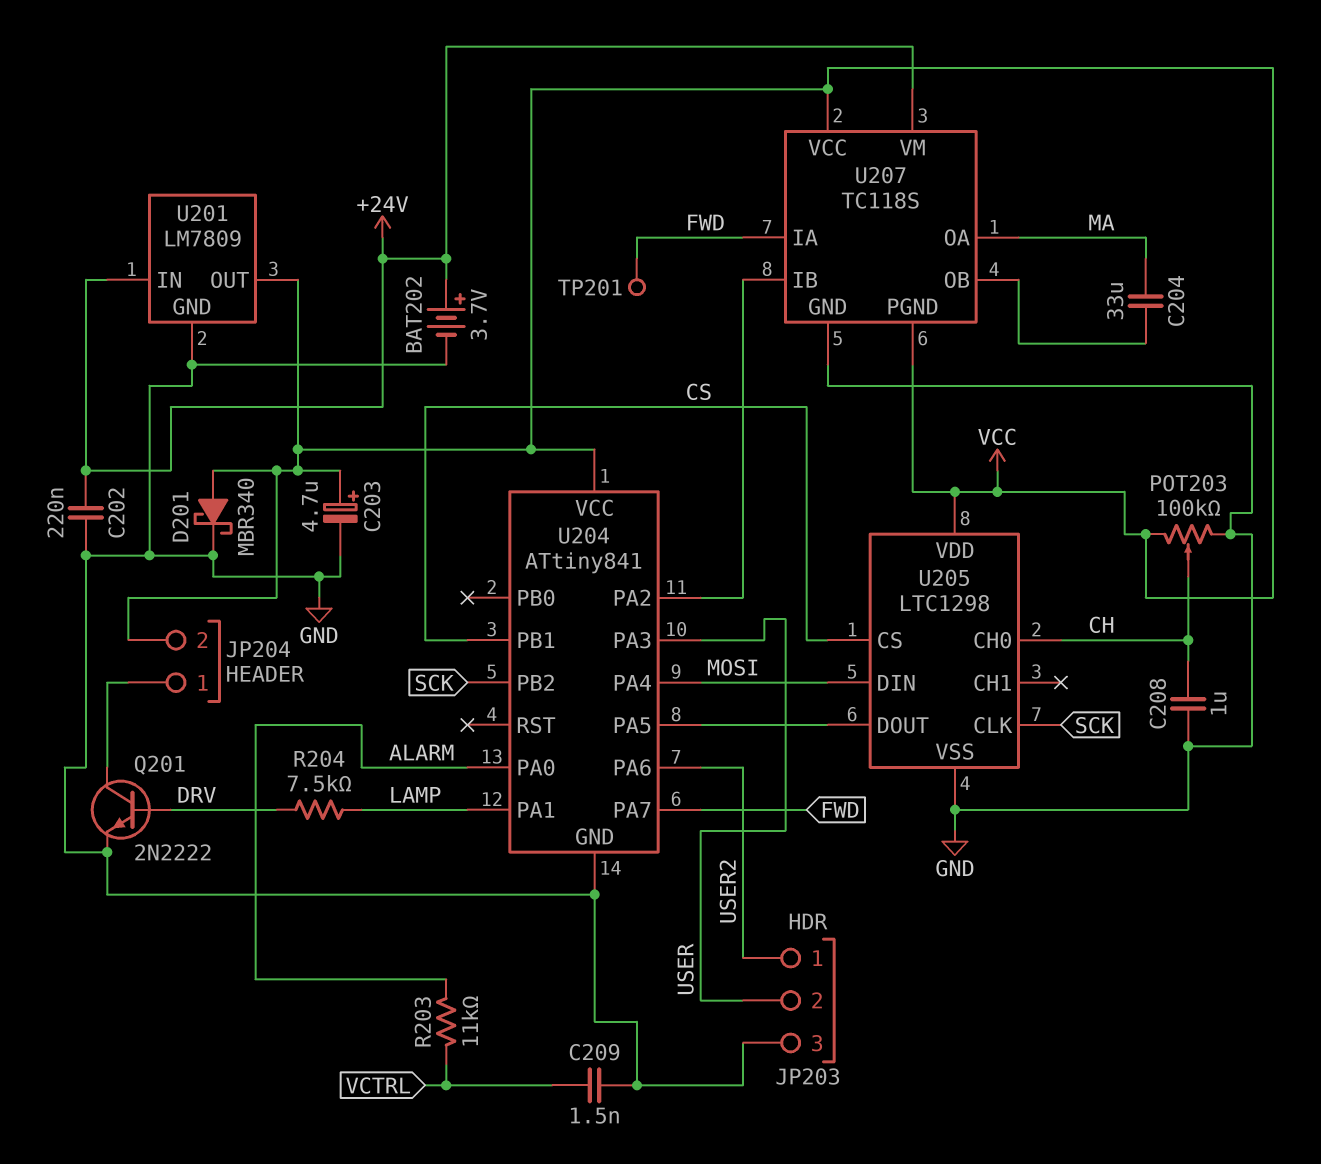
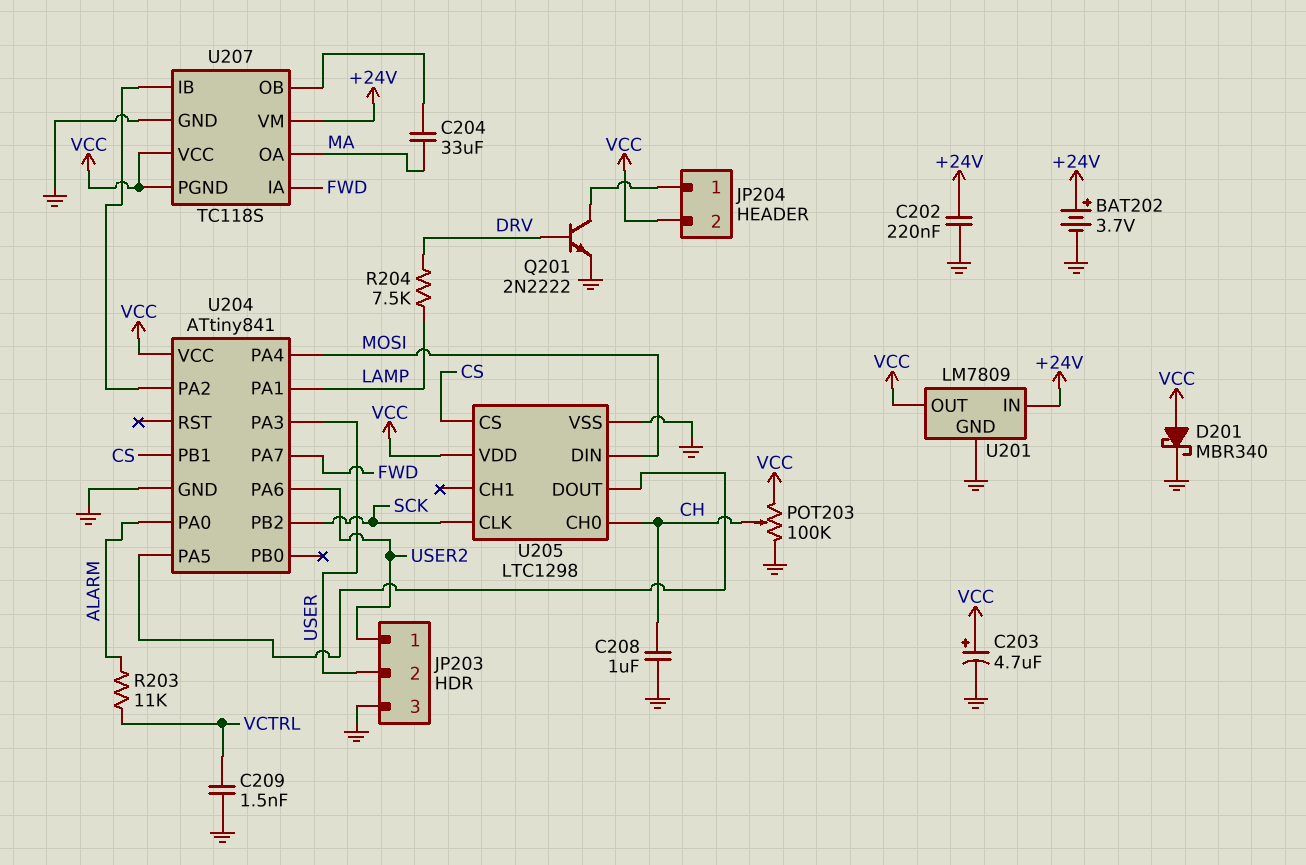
TP201: test point (FWD) -> none

